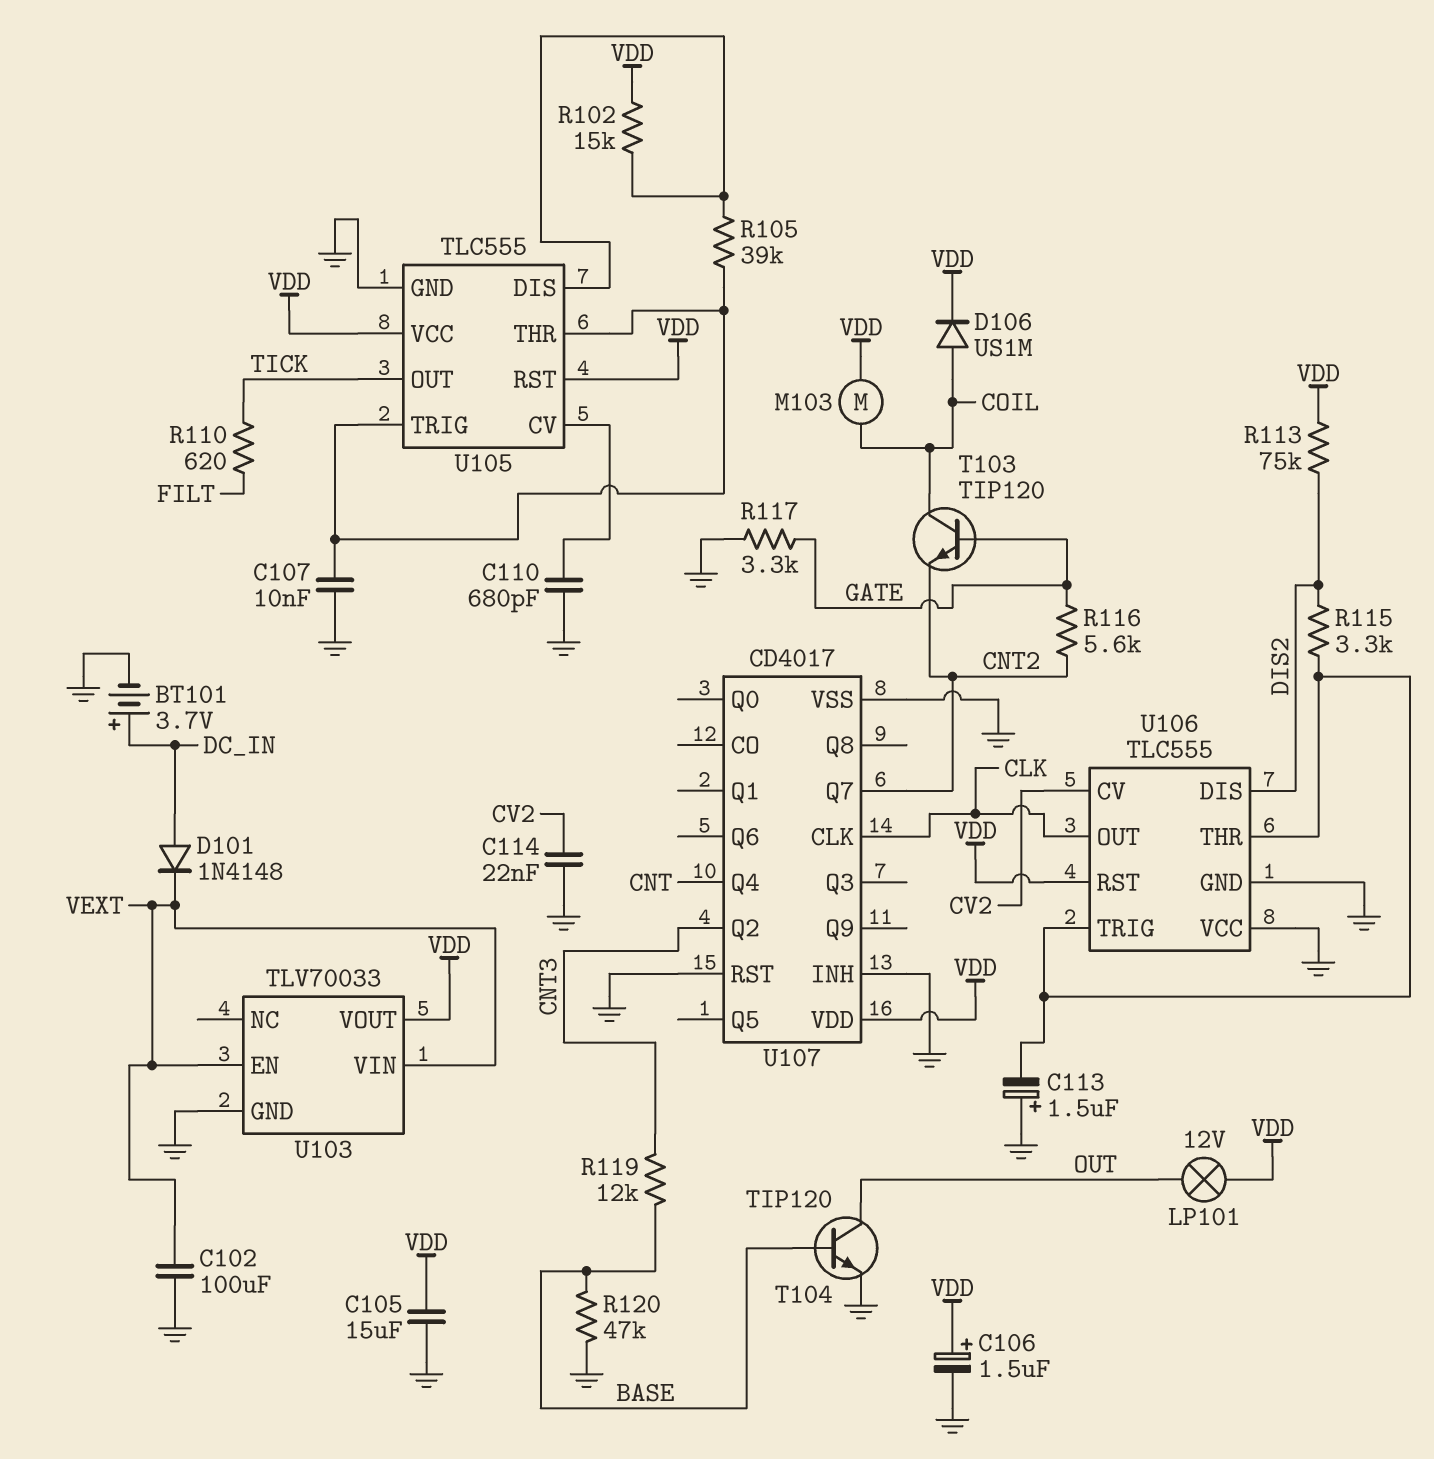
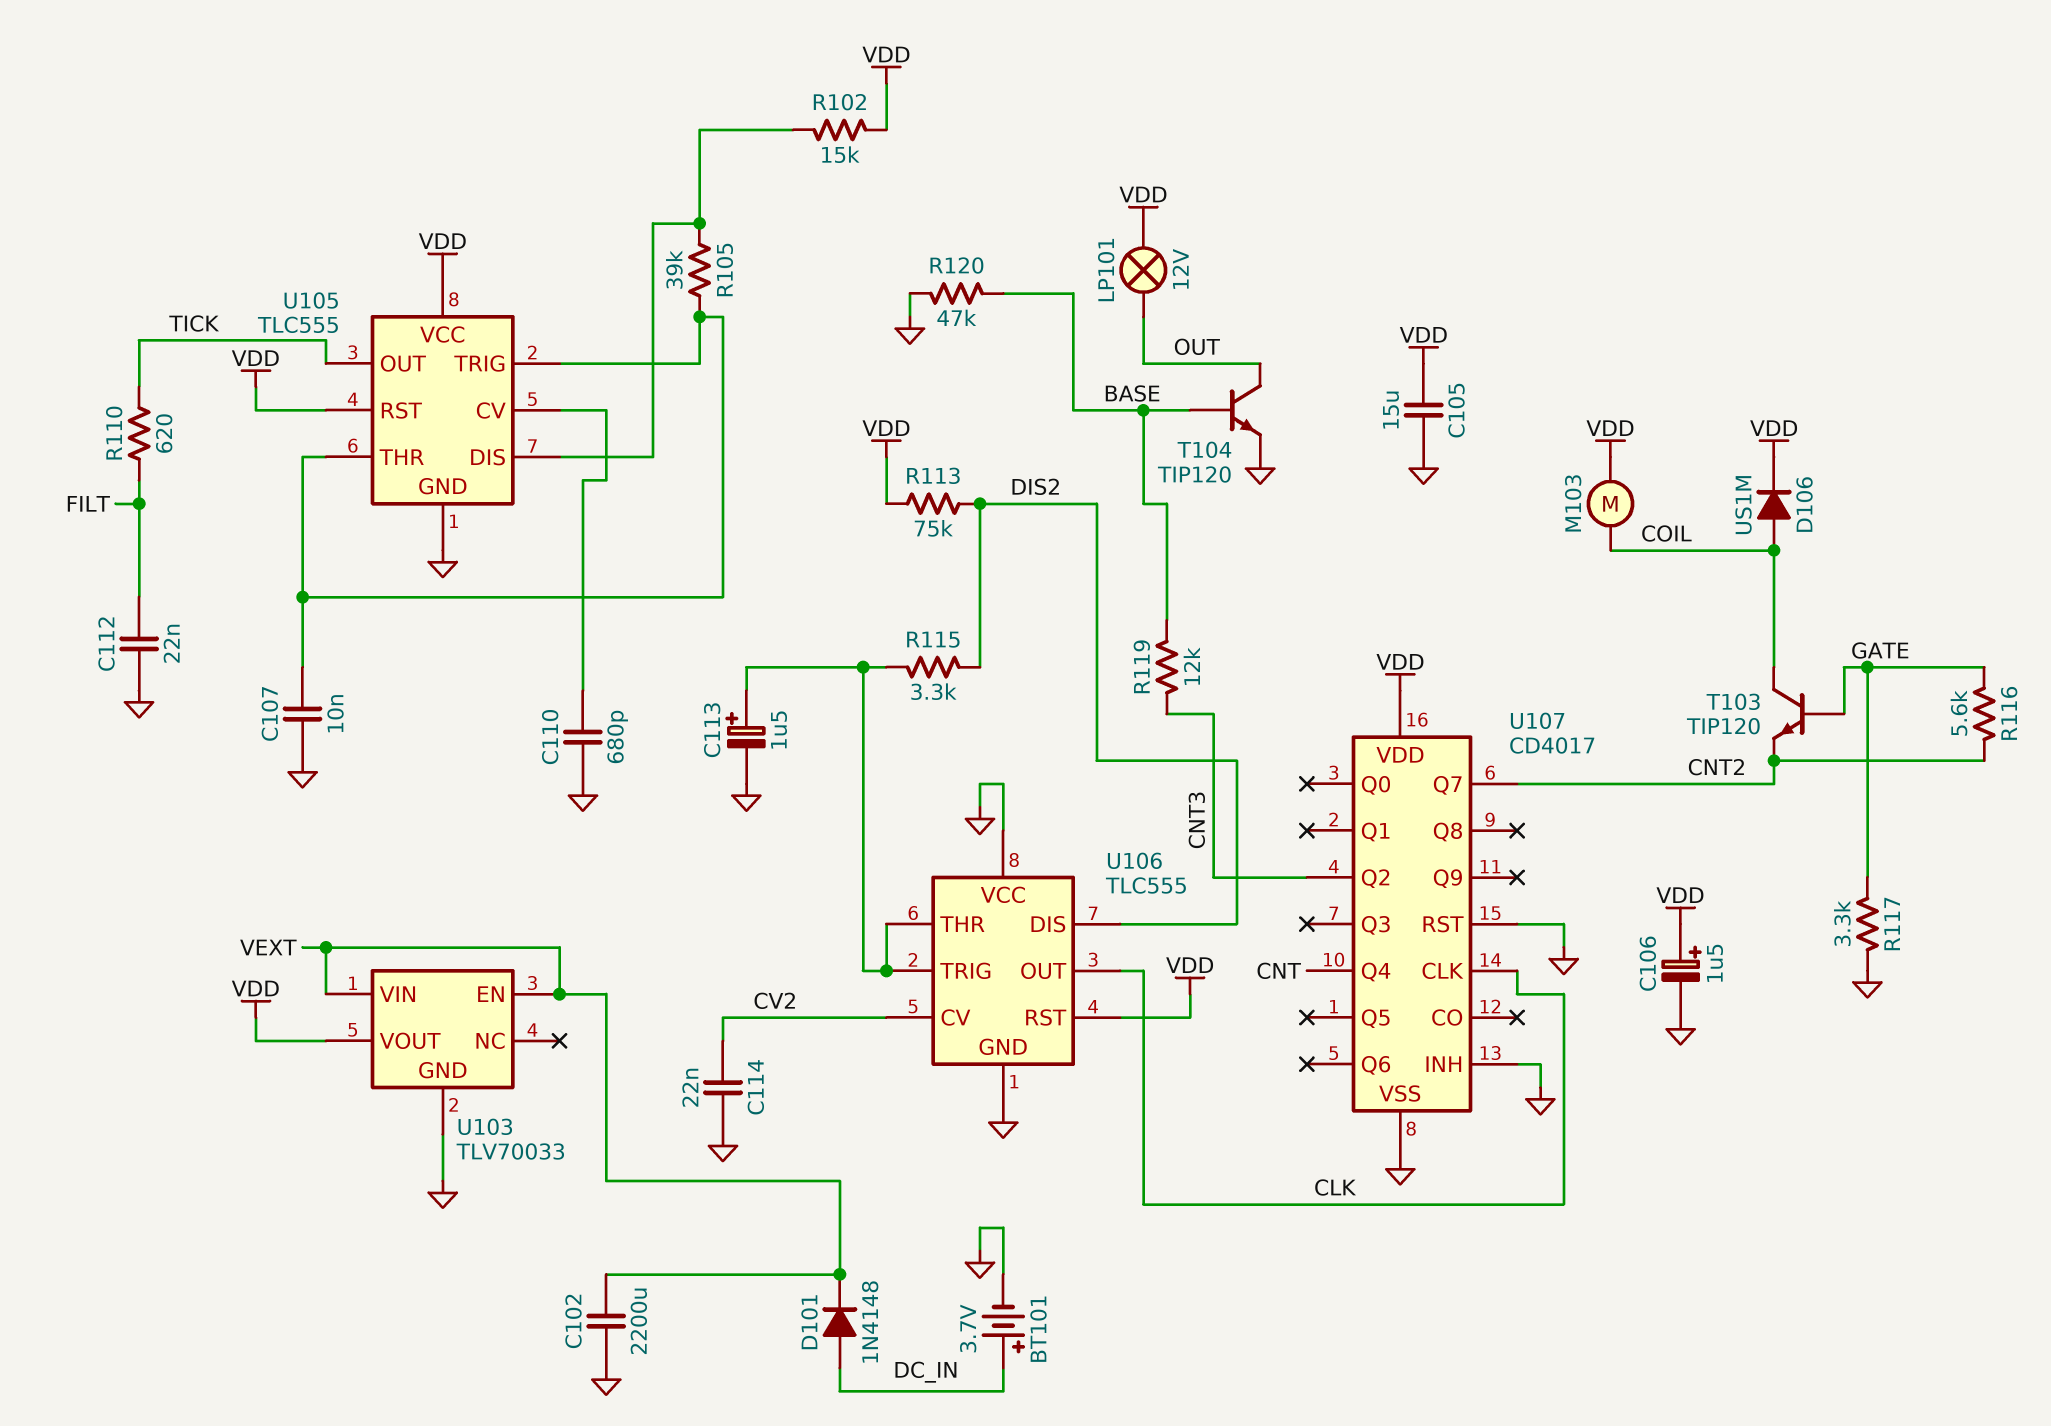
C102: 100uF (GND, VEXT) -> 2200uF (GND, VEXT)
C112: none -> 22nF (FILT, GND)
C113: 1.5uF (plus GND, minus U106/THR) -> 1.5uF (plus U106/THR, minus GND)

